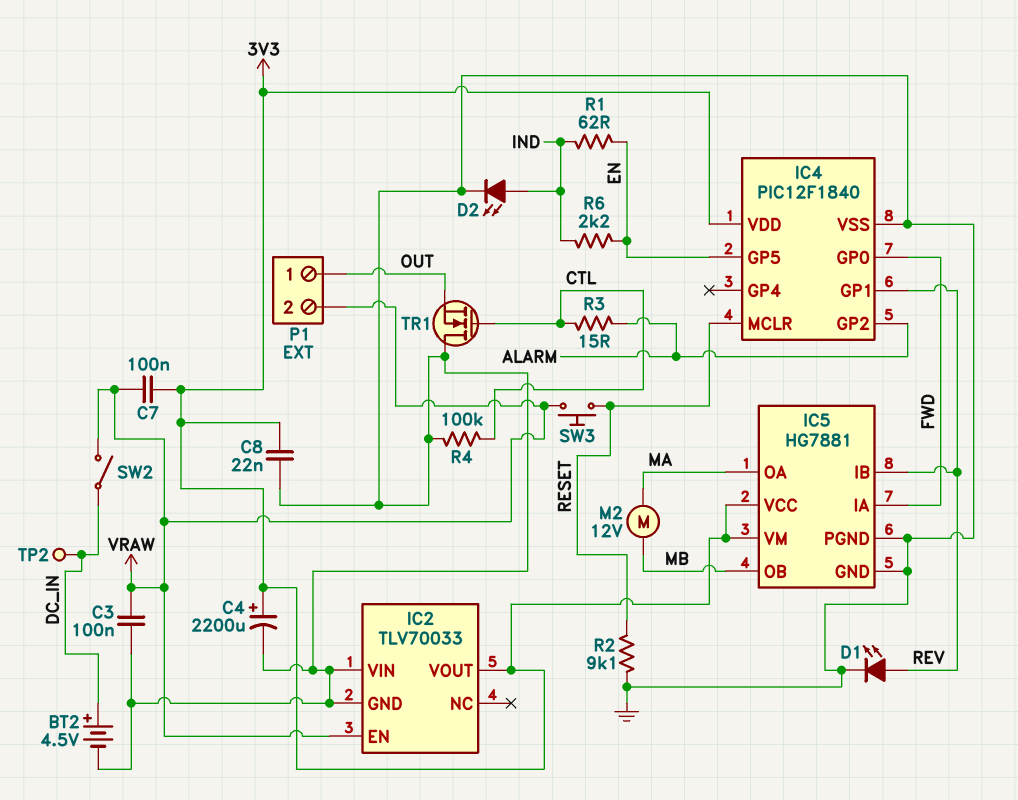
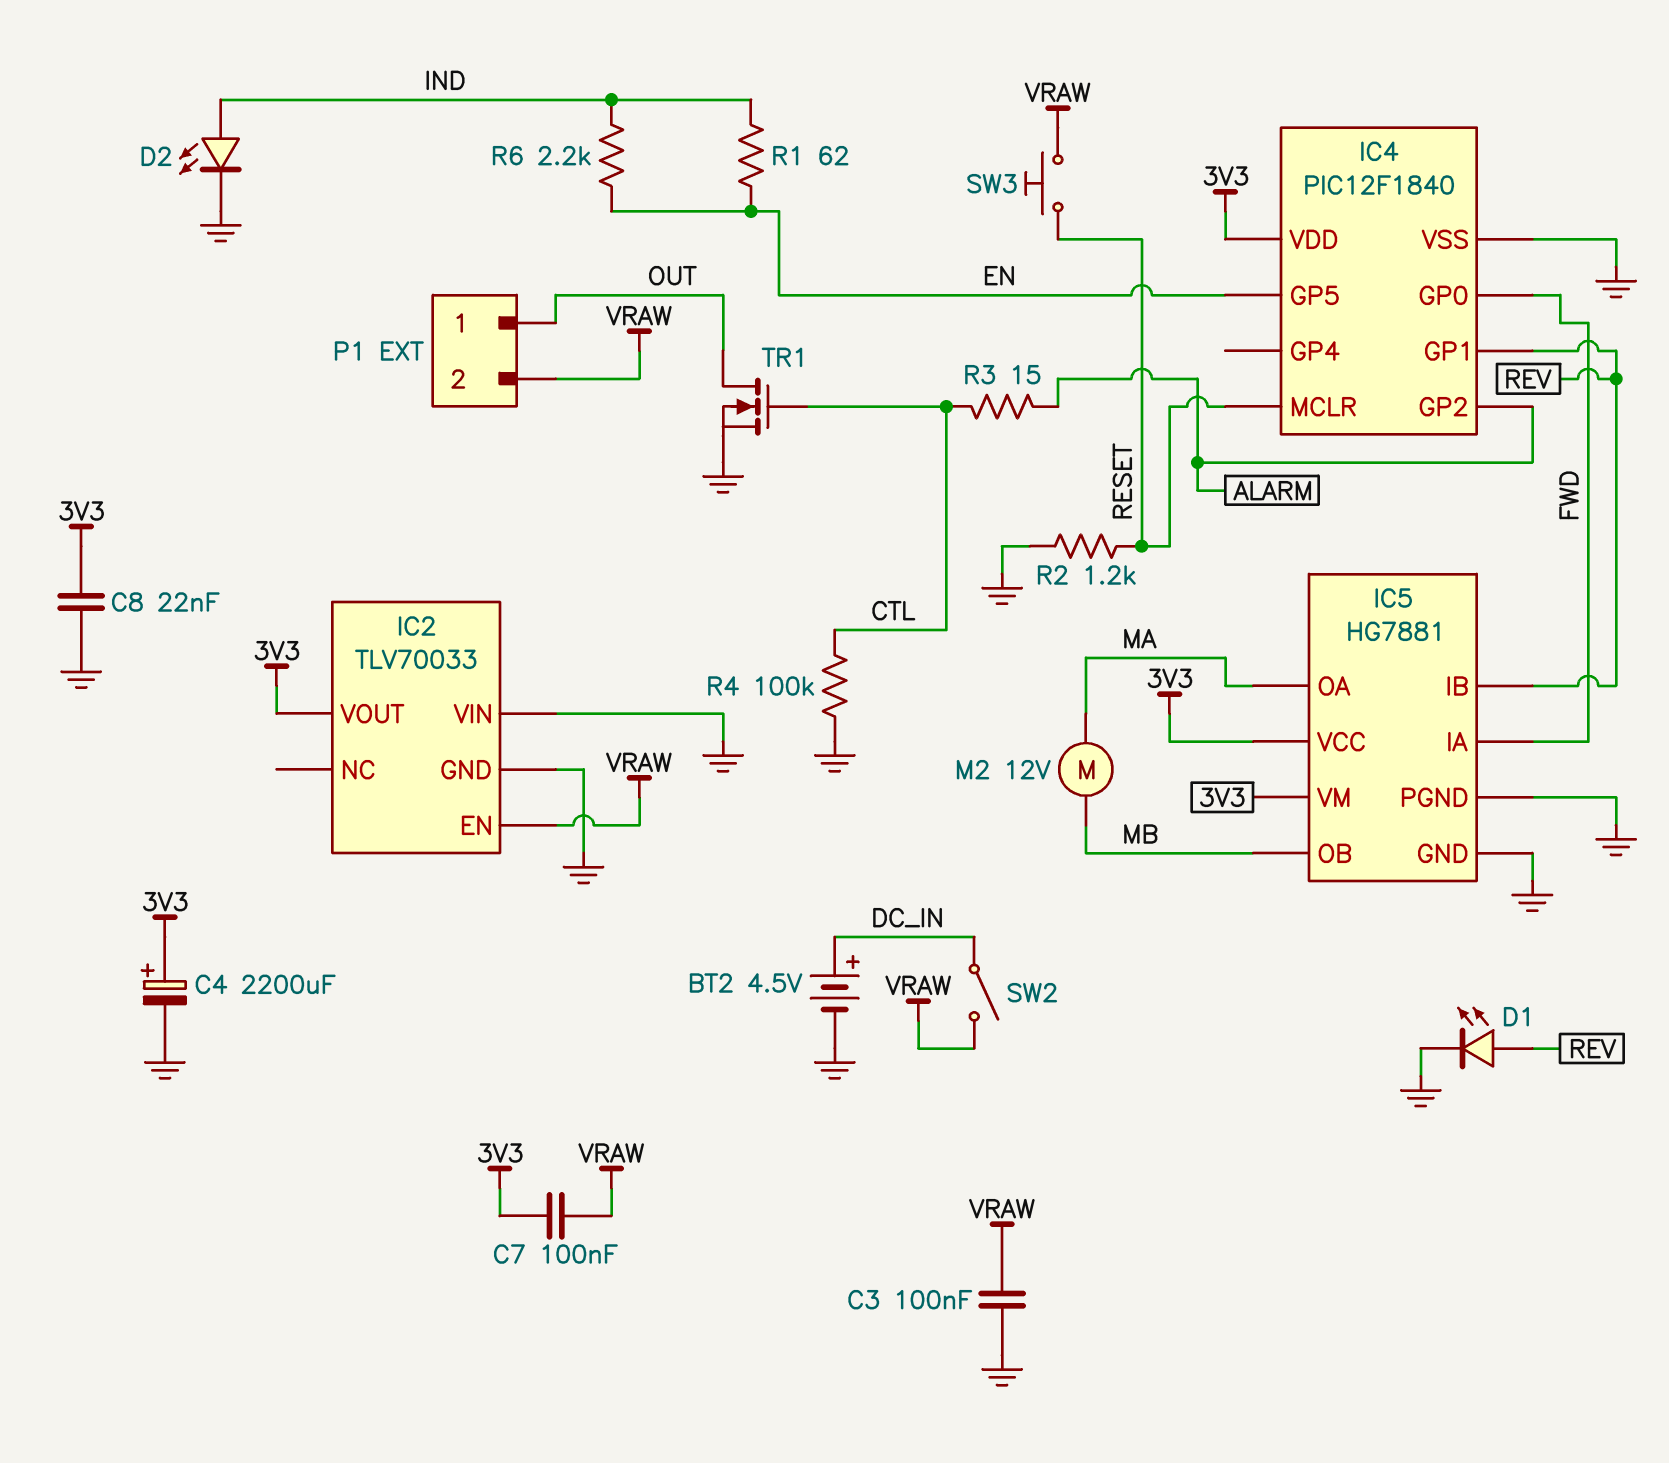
R2: 9.1k (GND, RESET) -> 1.2k (GND, RESET)
TP2: test point (DC_IN) -> none
TR1: NMOS (G CTL, D GND, S OUT) -> NMOS (G CTL, D OUT, S GND)

